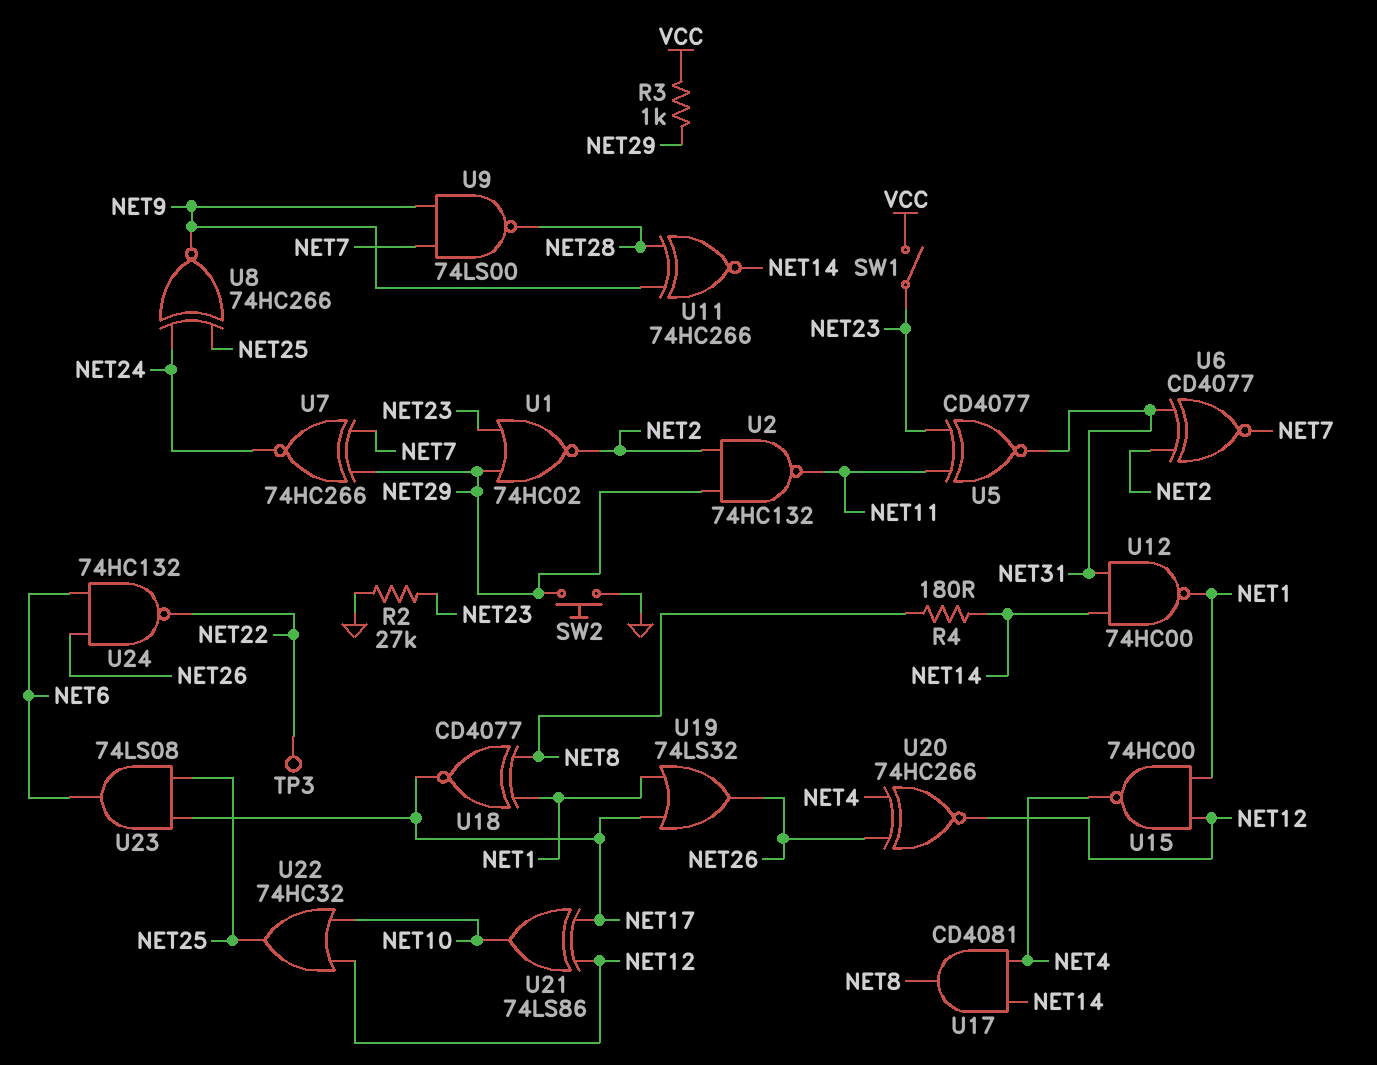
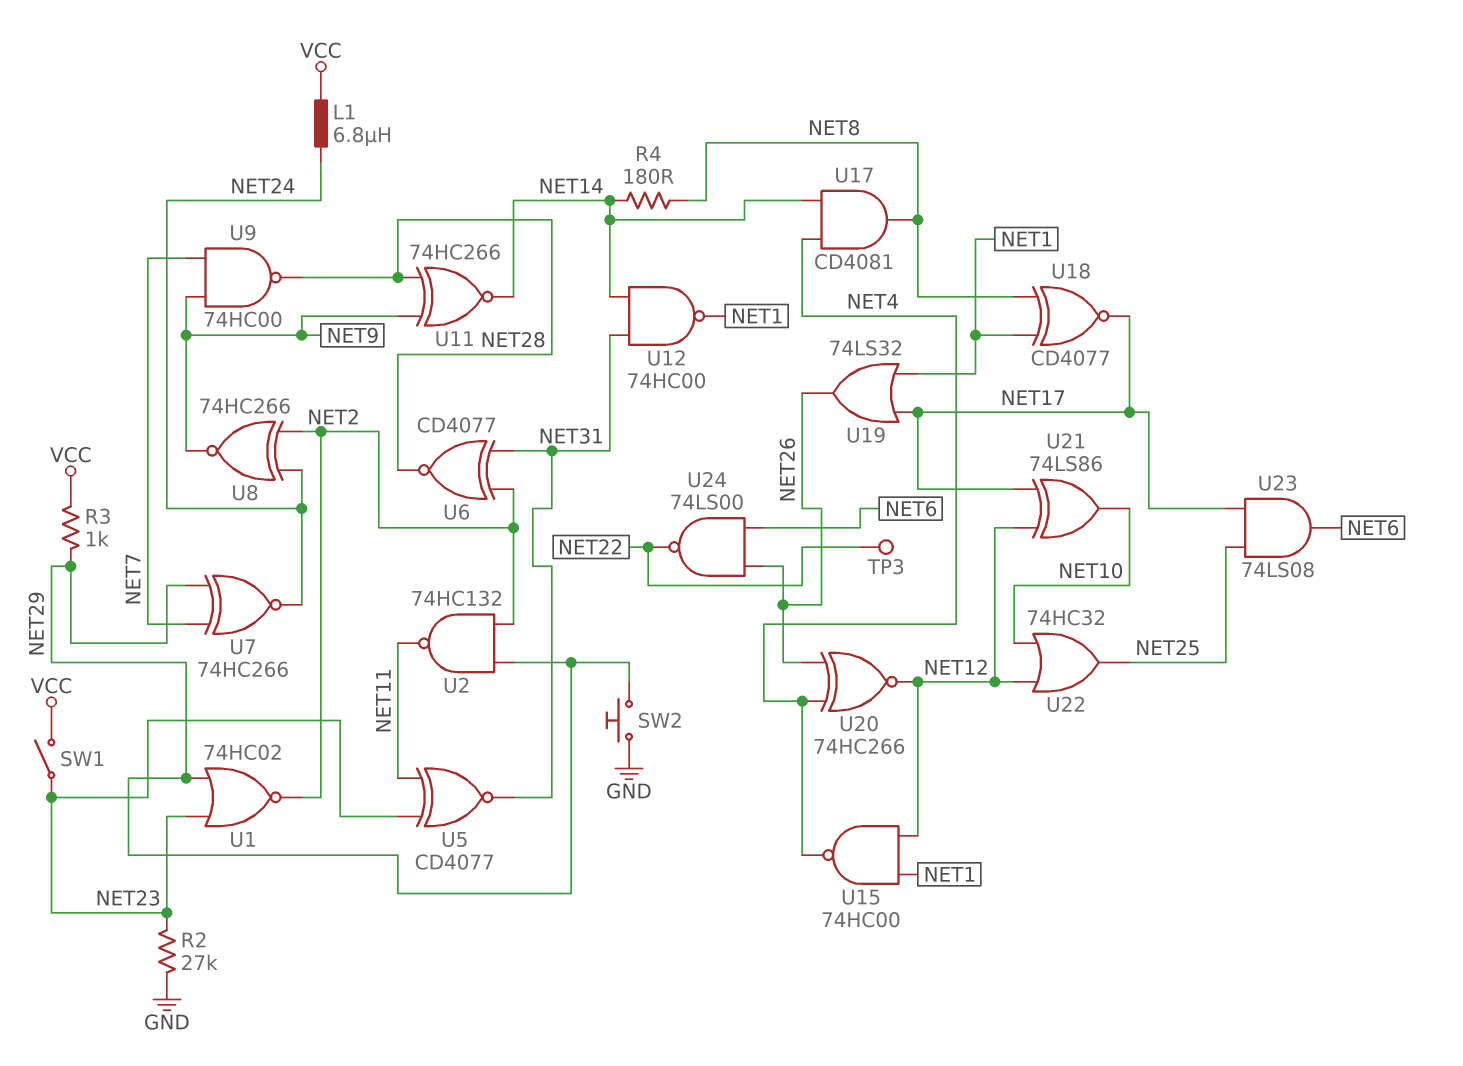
L1: none -> 6.8uH (NET24, VCC)
U6: XNOR CD4077 (in NET2, in NET31, out NET7) -> XNOR CD4077 (in NET2, in NET31, out NET28)
U8: XNOR 74HC266 (in NET24, in NET25, out NET9) -> XNOR 74HC266 (in NET2, in NET24, out NET9)
U9: NAND 74LS00 (in NET7, in NET9, out NET28) -> NAND 74HC00 (in NET7, in NET9, out NET28)
U24: NAND 74HC132 (in NET6, in NET26, out NET22) -> NAND 74LS00 (in NET6, in NET26, out NET22)

